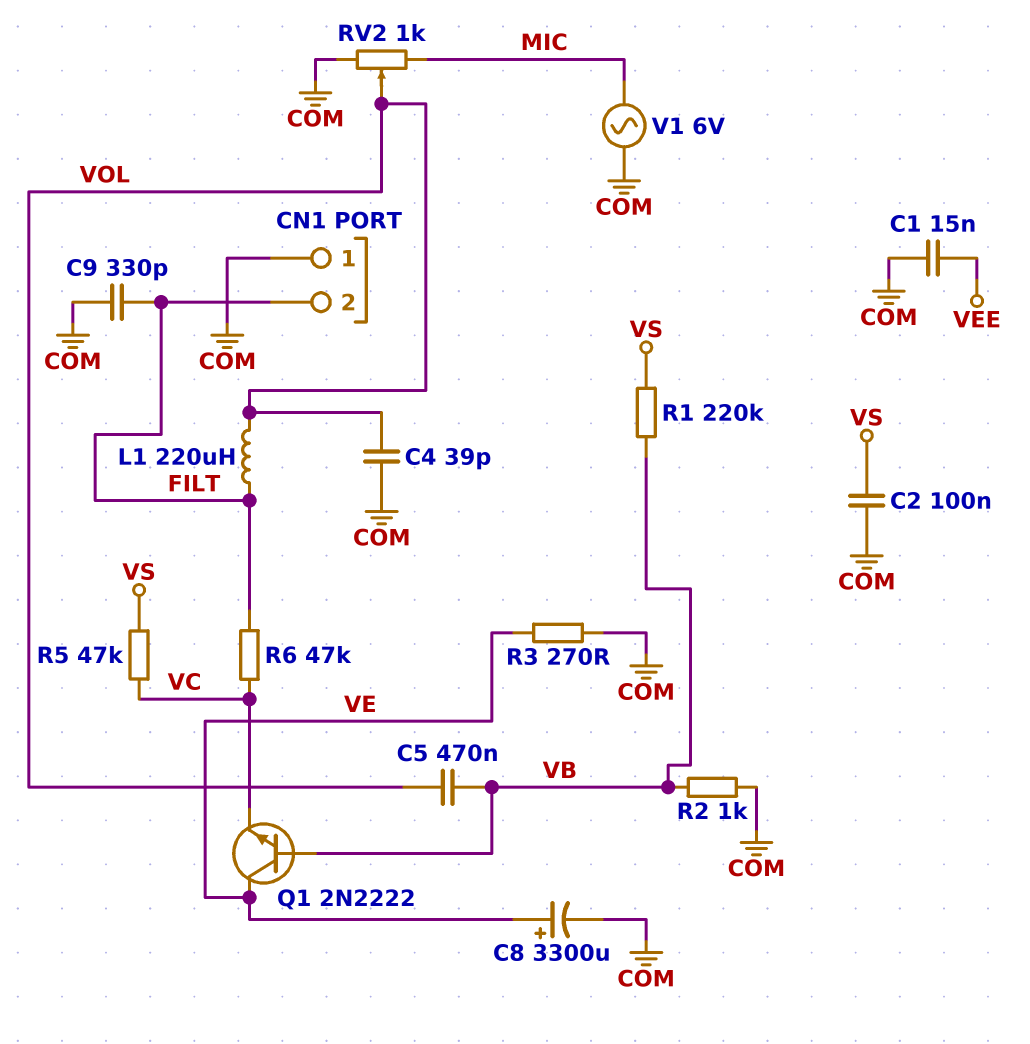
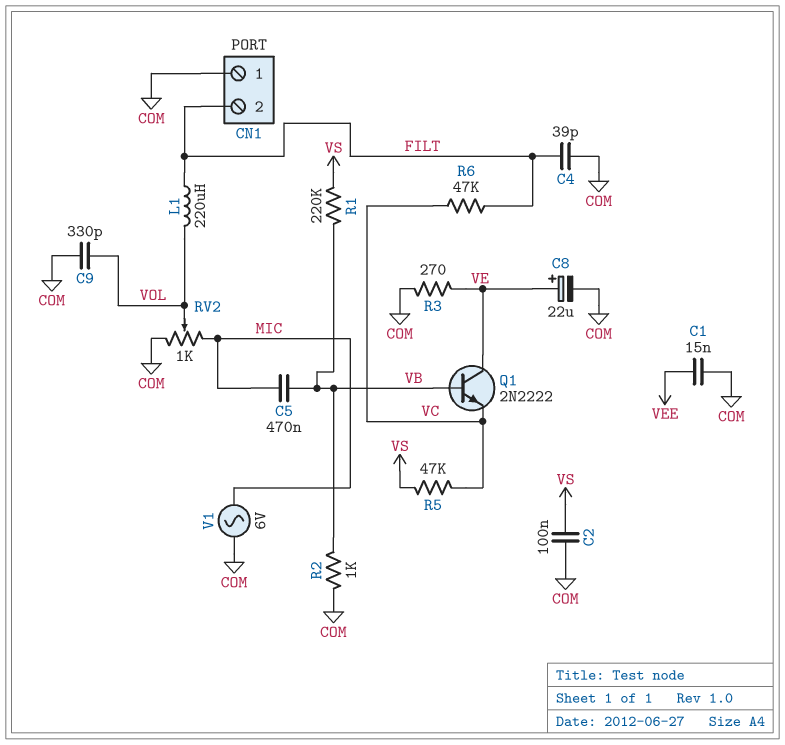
C4: 39pF (COM, VOL) -> 39pF (COM, FILT)
C5: 470nF (VB, VOL) -> 470nF (MIC, VB)
C8: 3300uF (plus VE, minus COM) -> 22uF (plus VE, minus COM)
C9: 330pF (COM, FILT) -> 330pF (COM, VOL)

